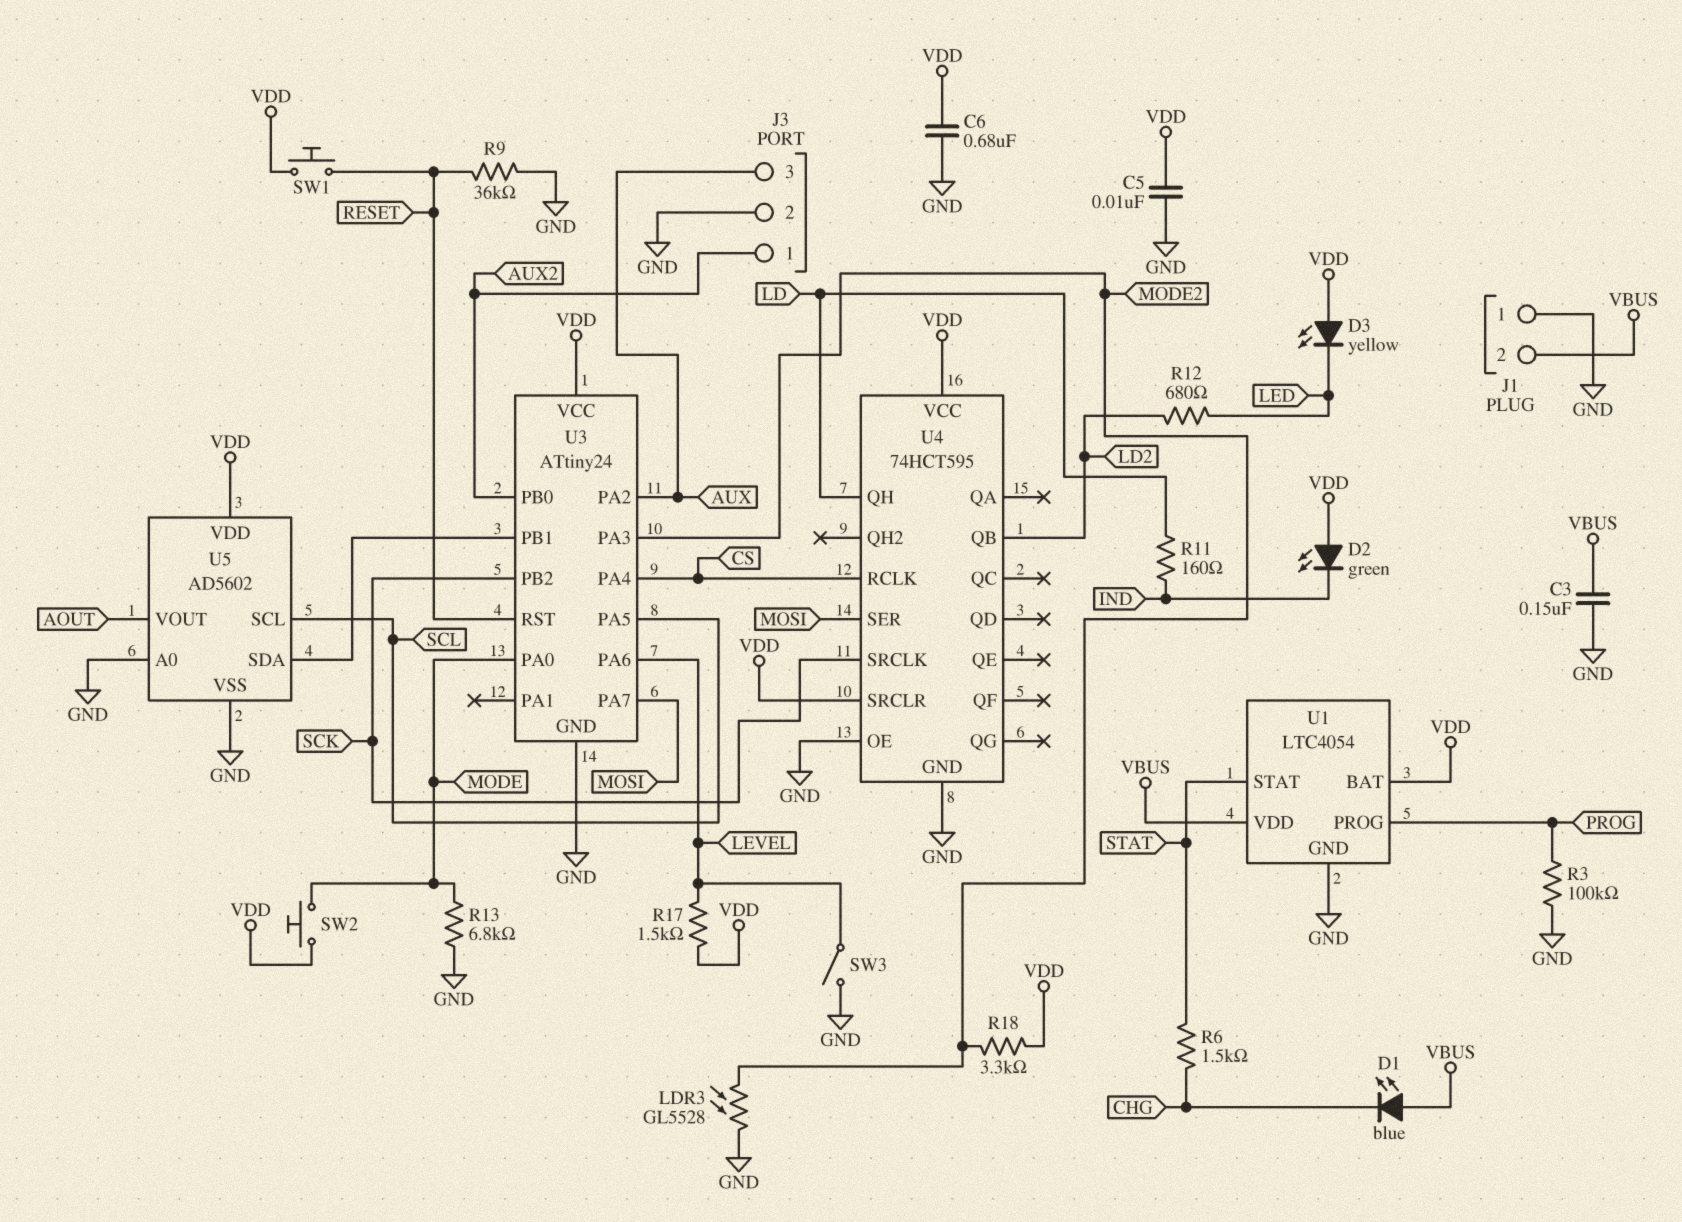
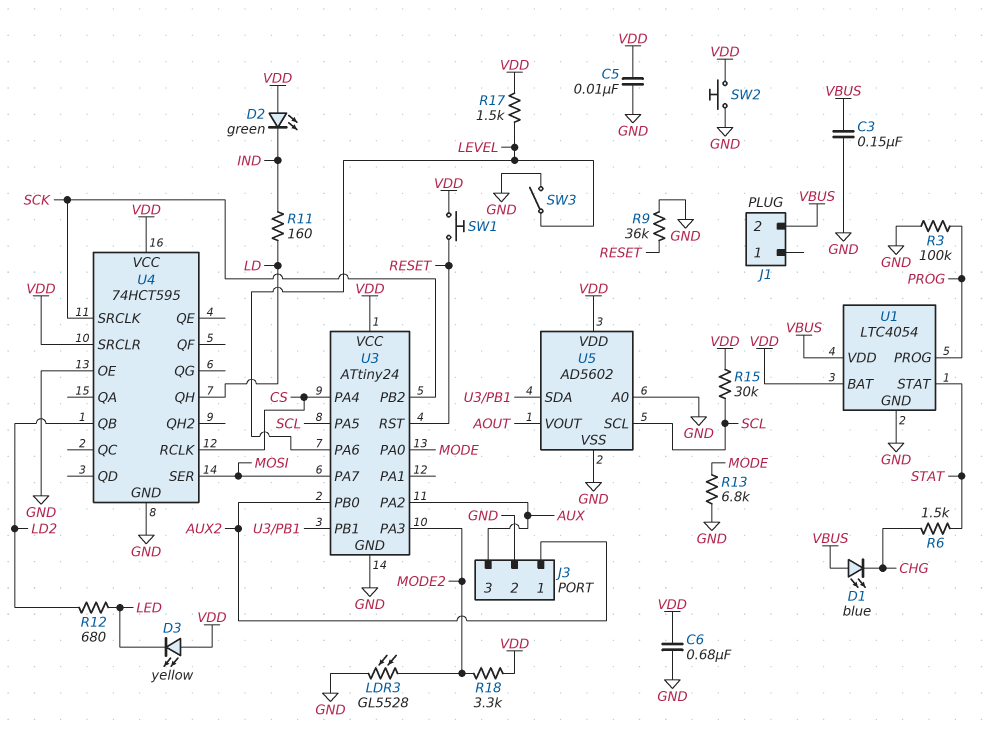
J1 pin 1: GND -> none
R15: none -> 30k (SCL, VDD)
SW2: button (MODE, VDD) -> button (GND, VDD)

